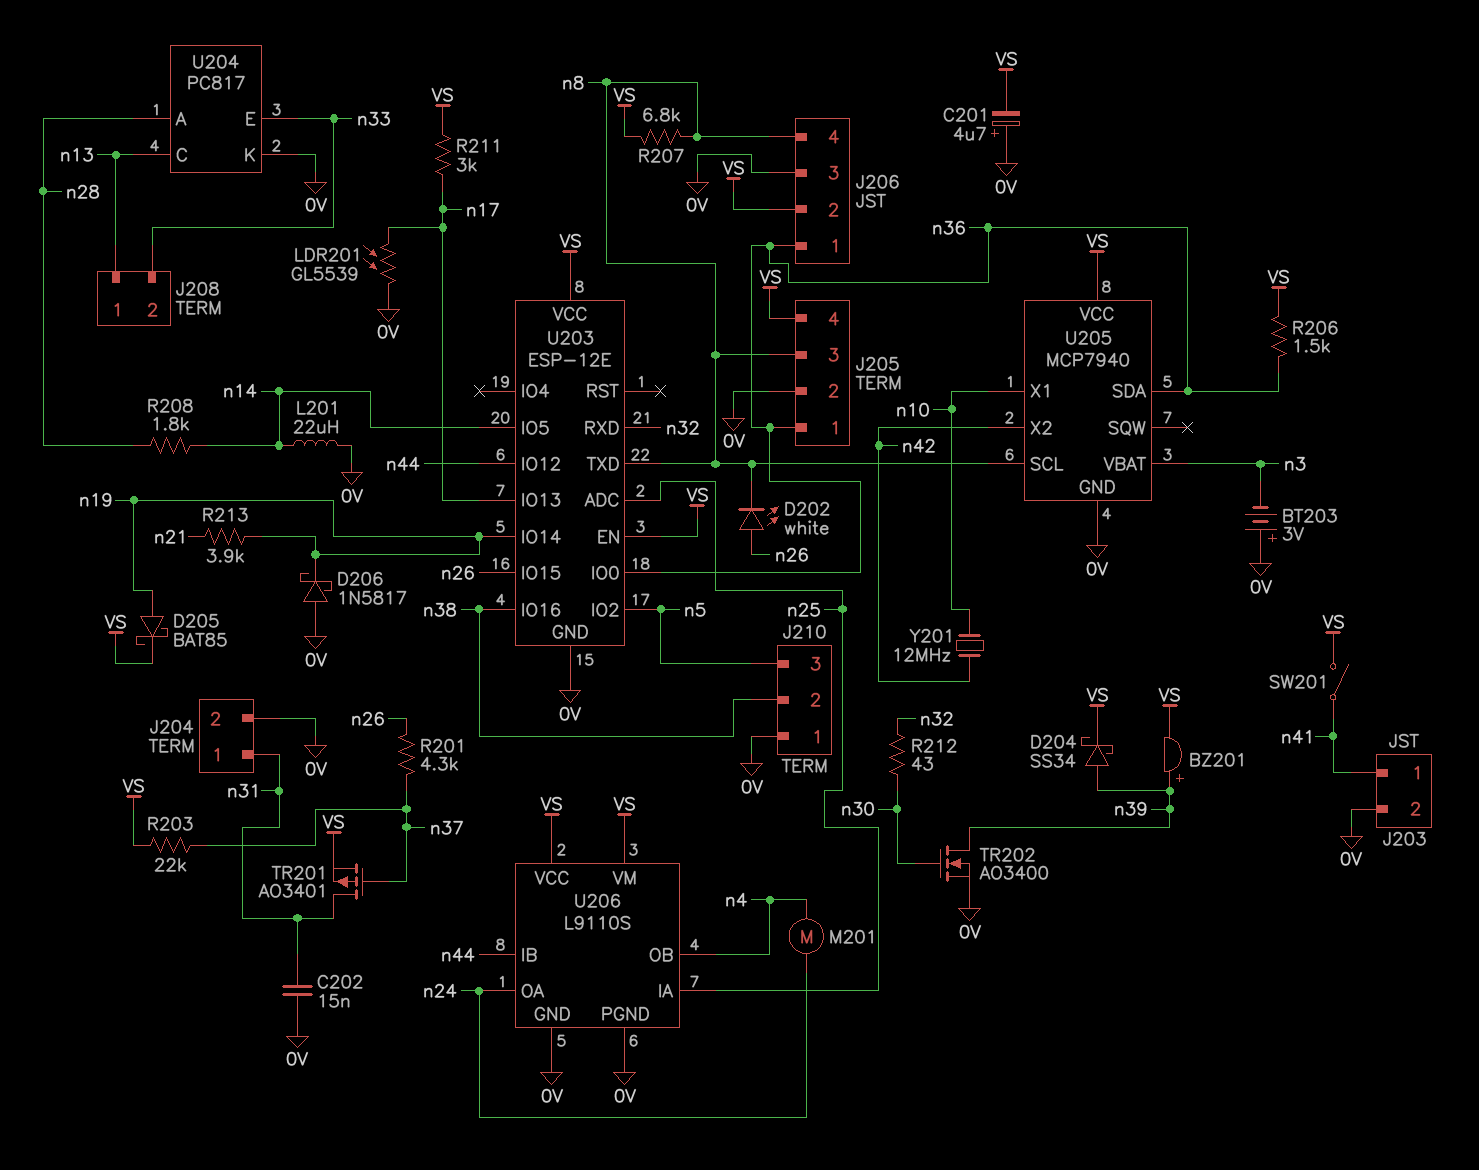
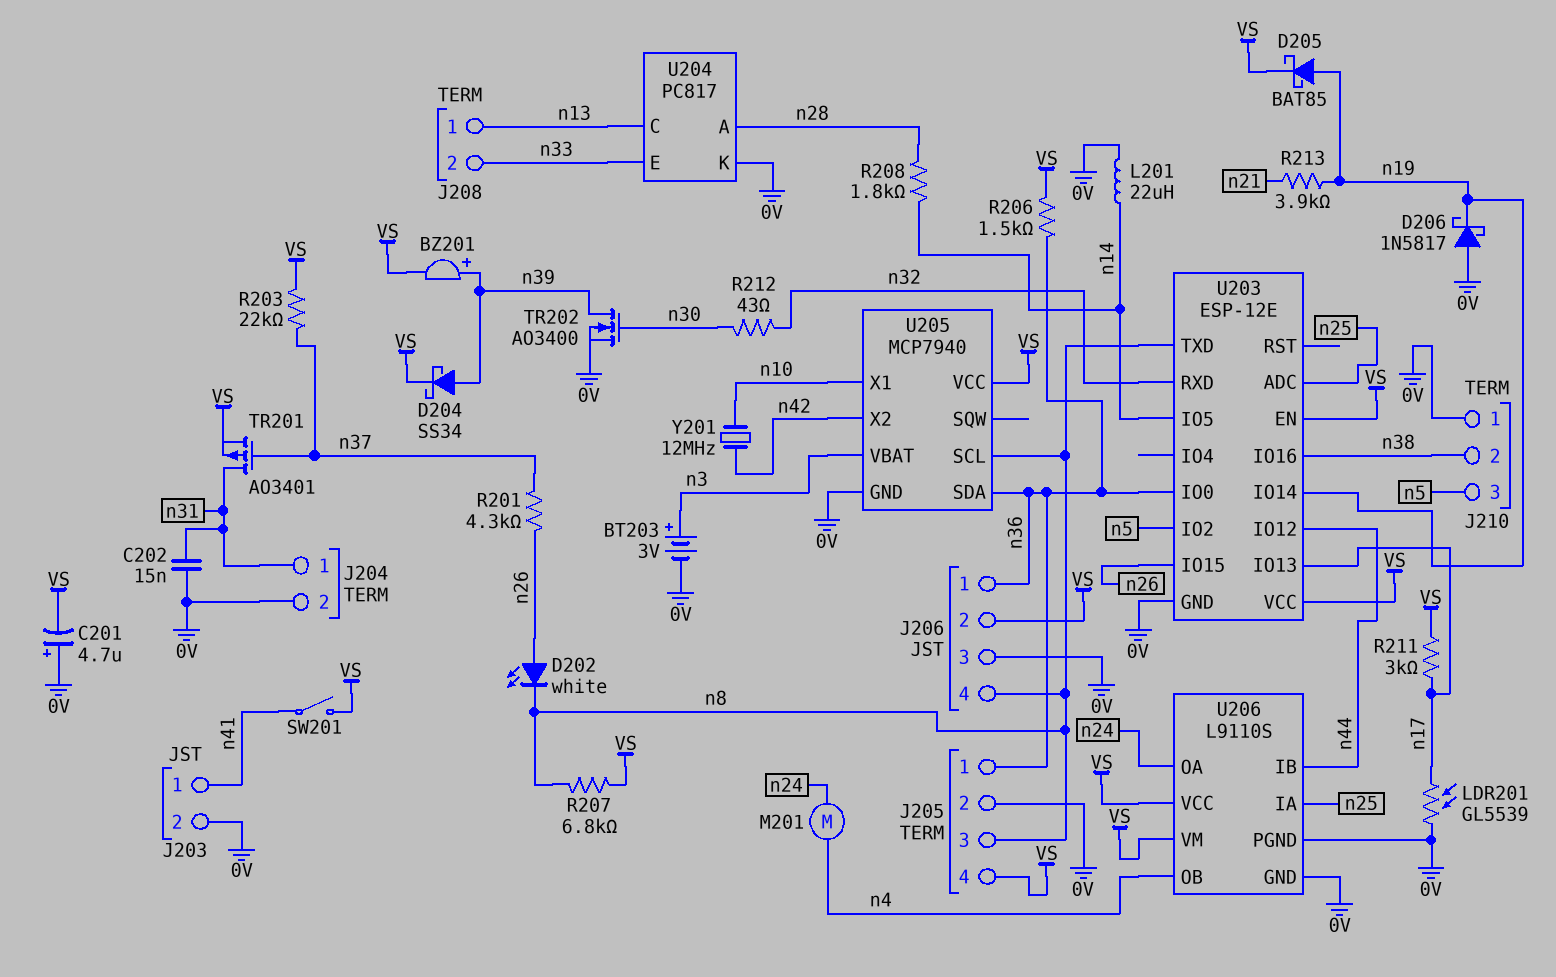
BT203: 3V (plus 0V, minus n3) -> 3V (plus n3, minus 0V)

